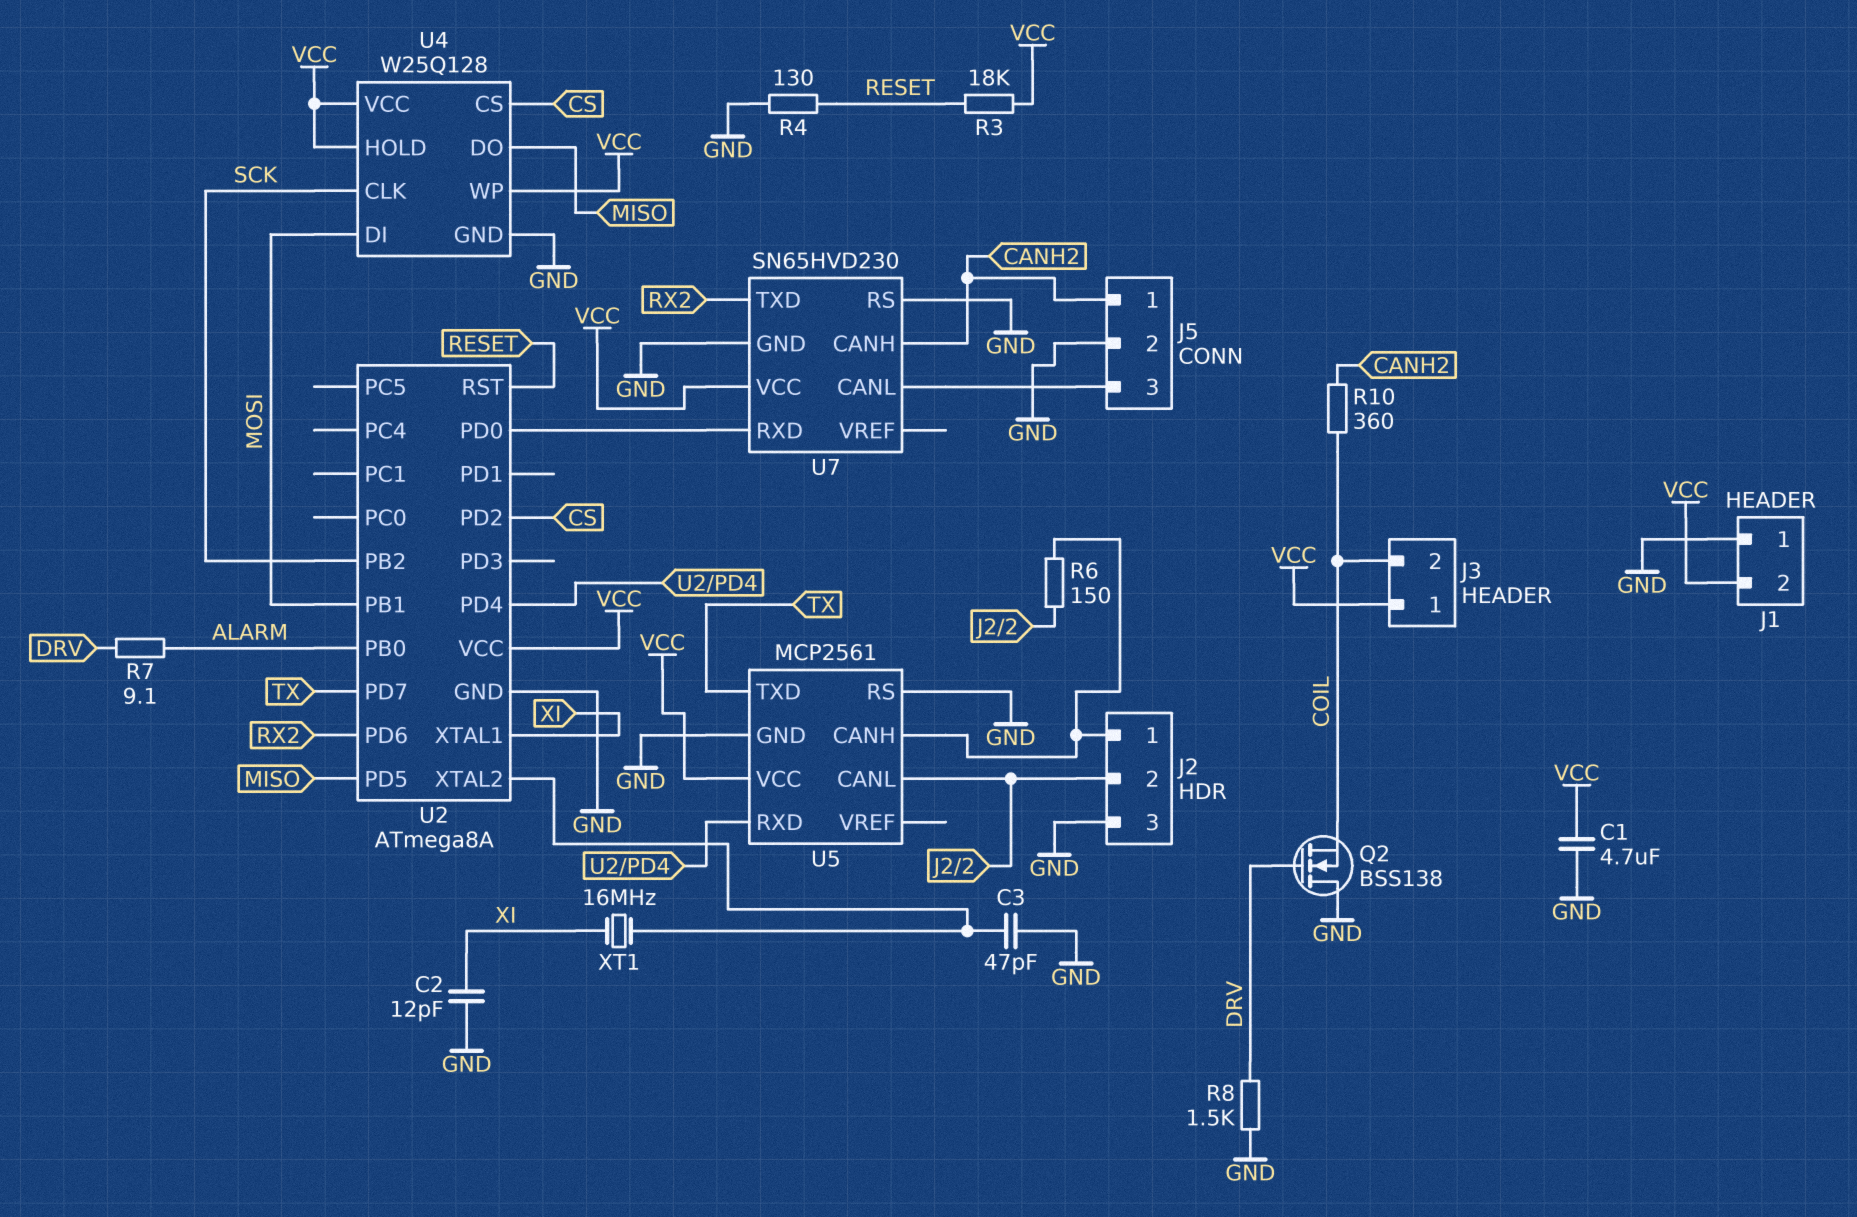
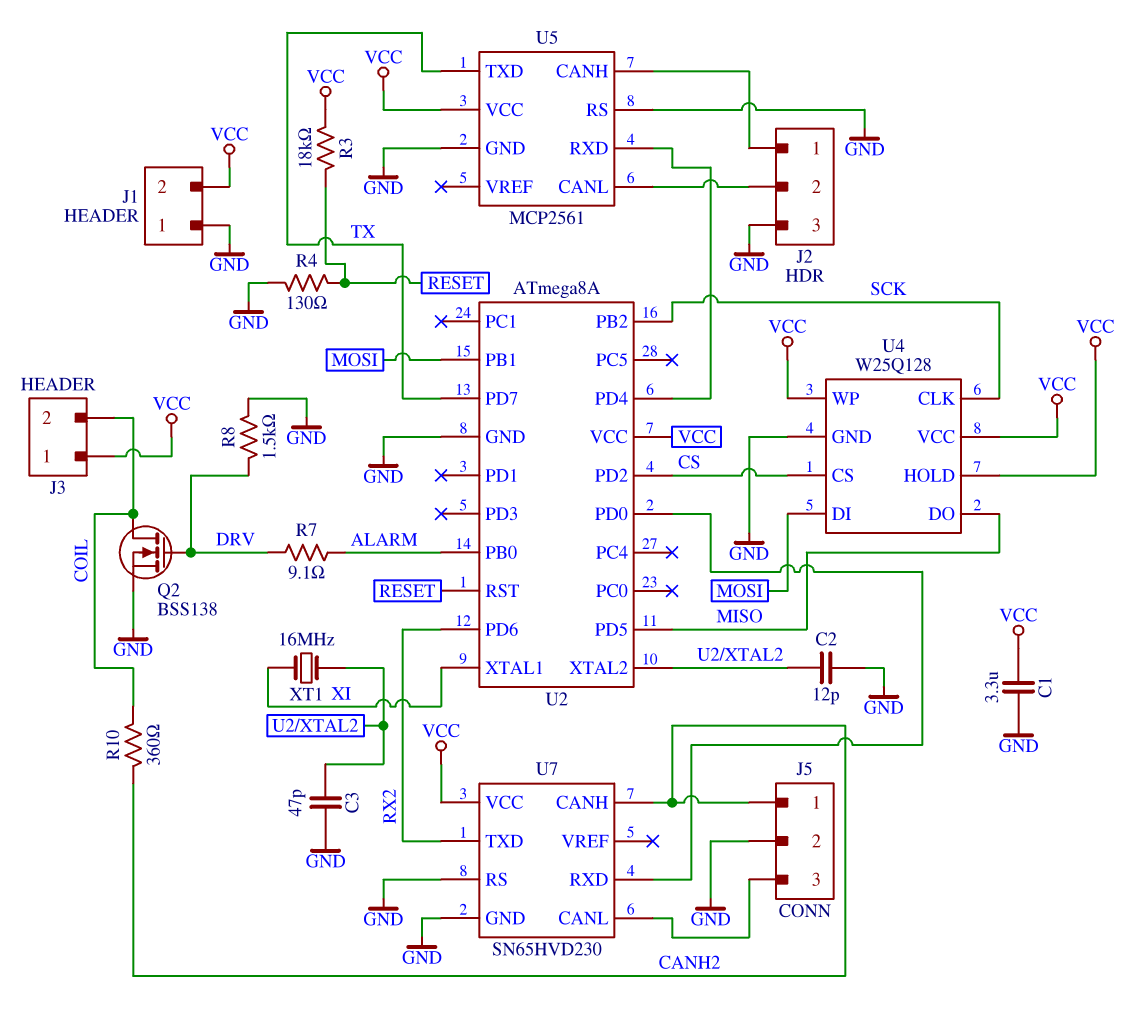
C1: 4.7uF (GND, VCC) -> 3.3uF (GND, VCC)
C2: 12pF (GND, XI) -> 12pF (GND, U2/XTAL2)
Q2: NMOS BSS138 (G DRV, D GND, S COIL) -> NMOS BSS138 (G DRV, D COIL, S GND)
R6: 150 (J2/1, J2/2) -> none

